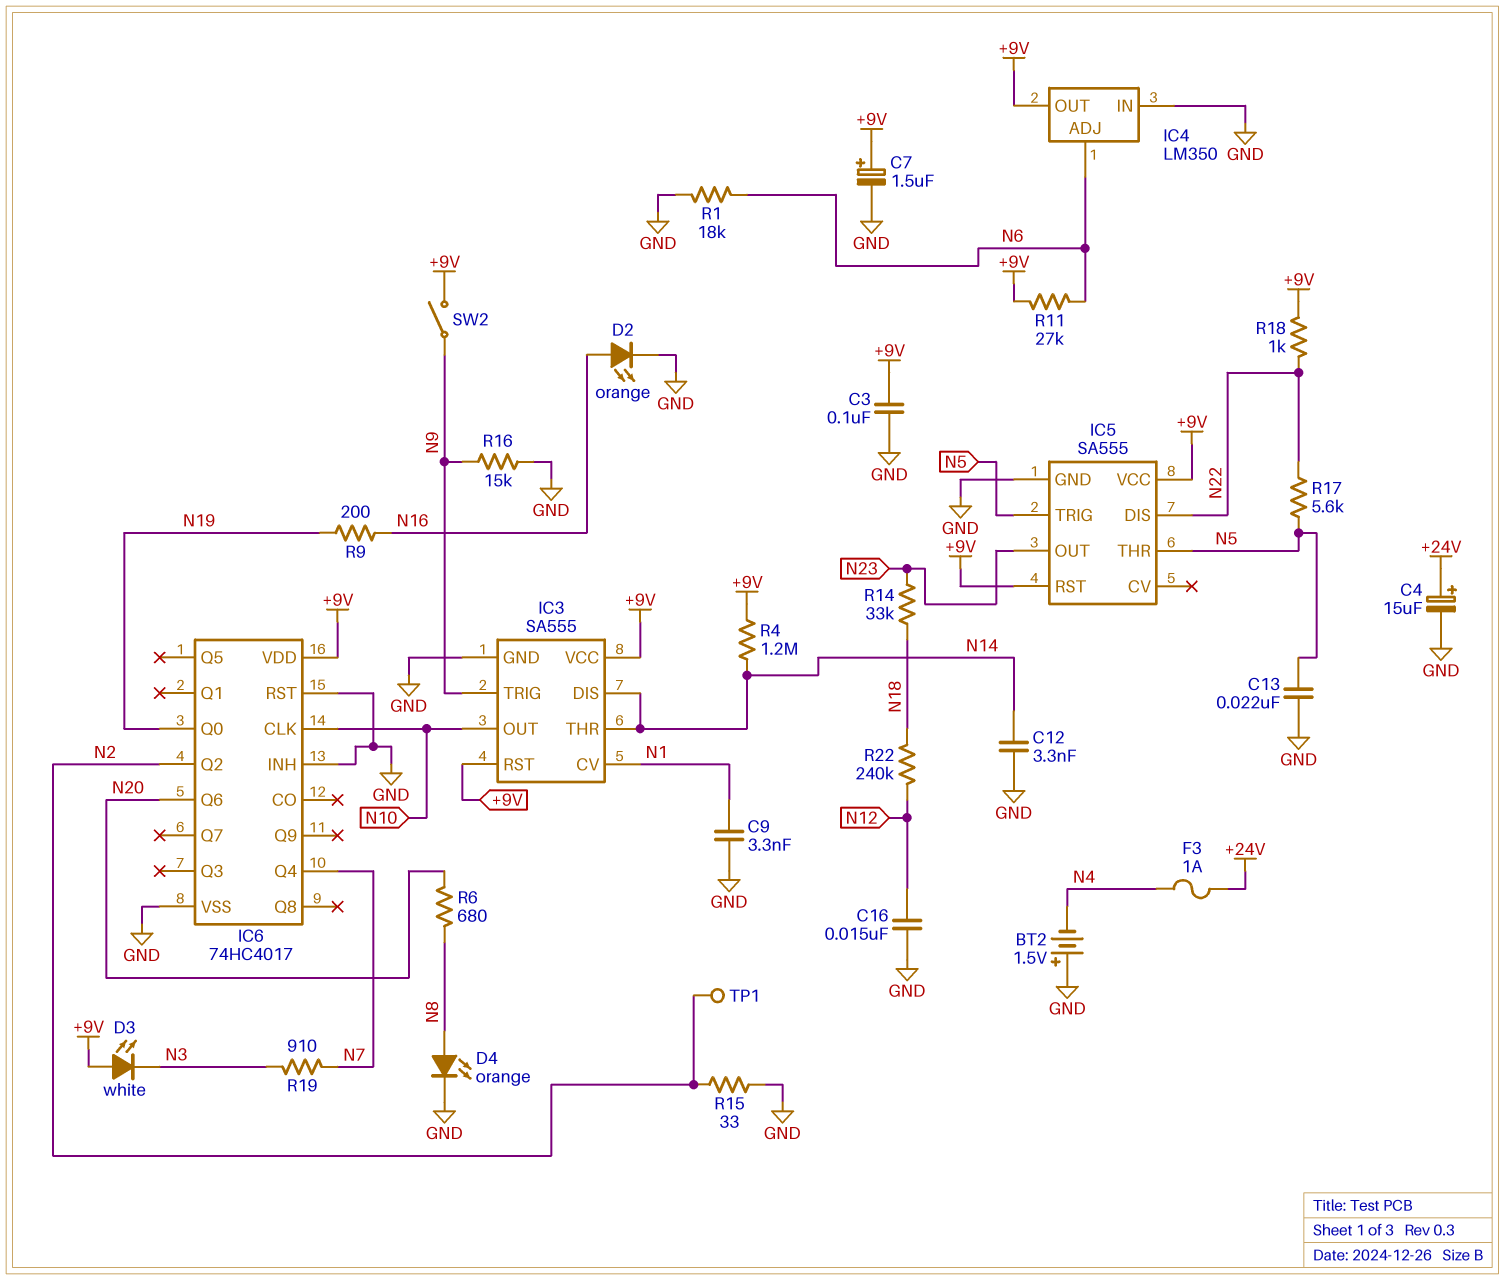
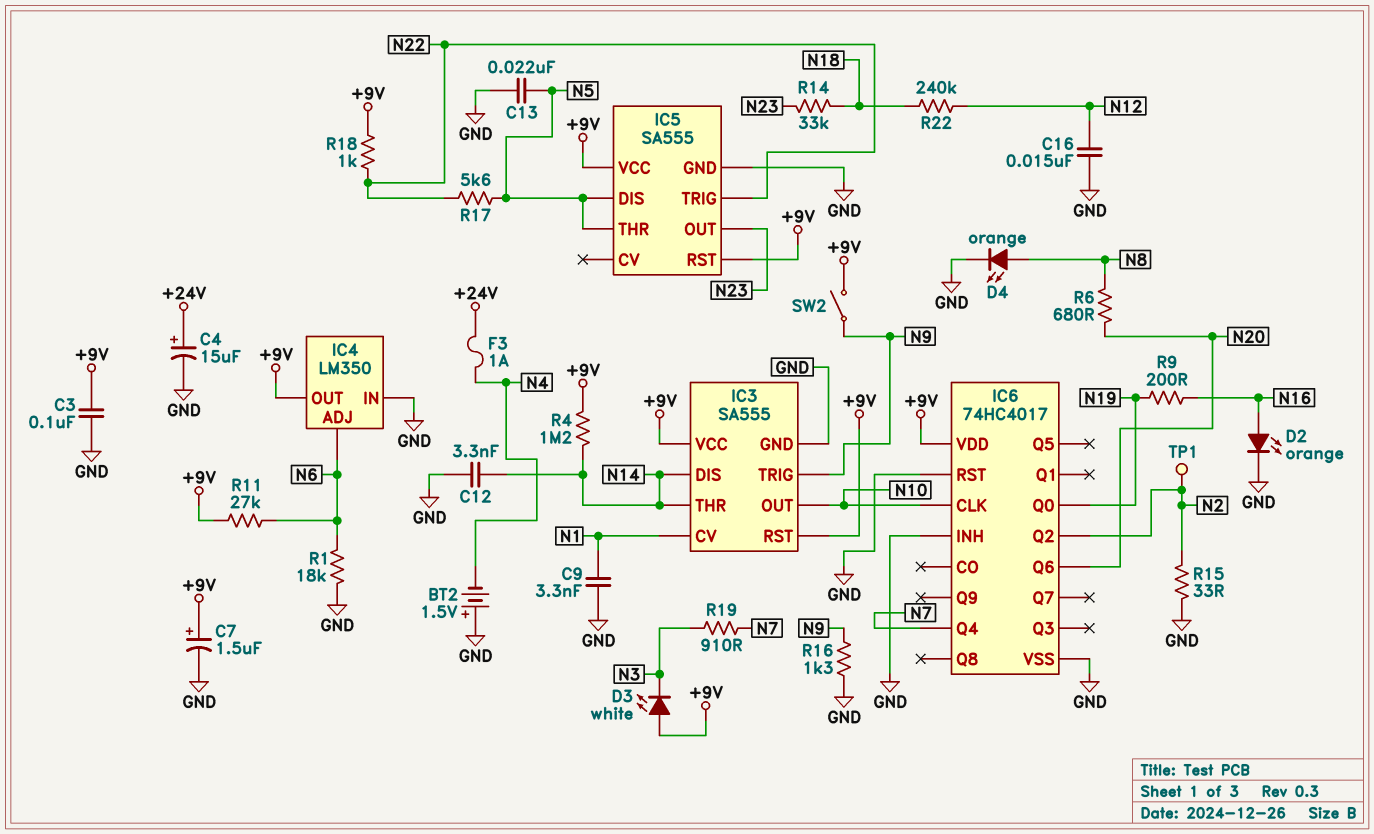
IC5 pin DIS: N22 -> N5
IC5 pin TRIG: N5 -> N22
R16: 15k (GND, N9) -> 1.3k (GND, N9)

